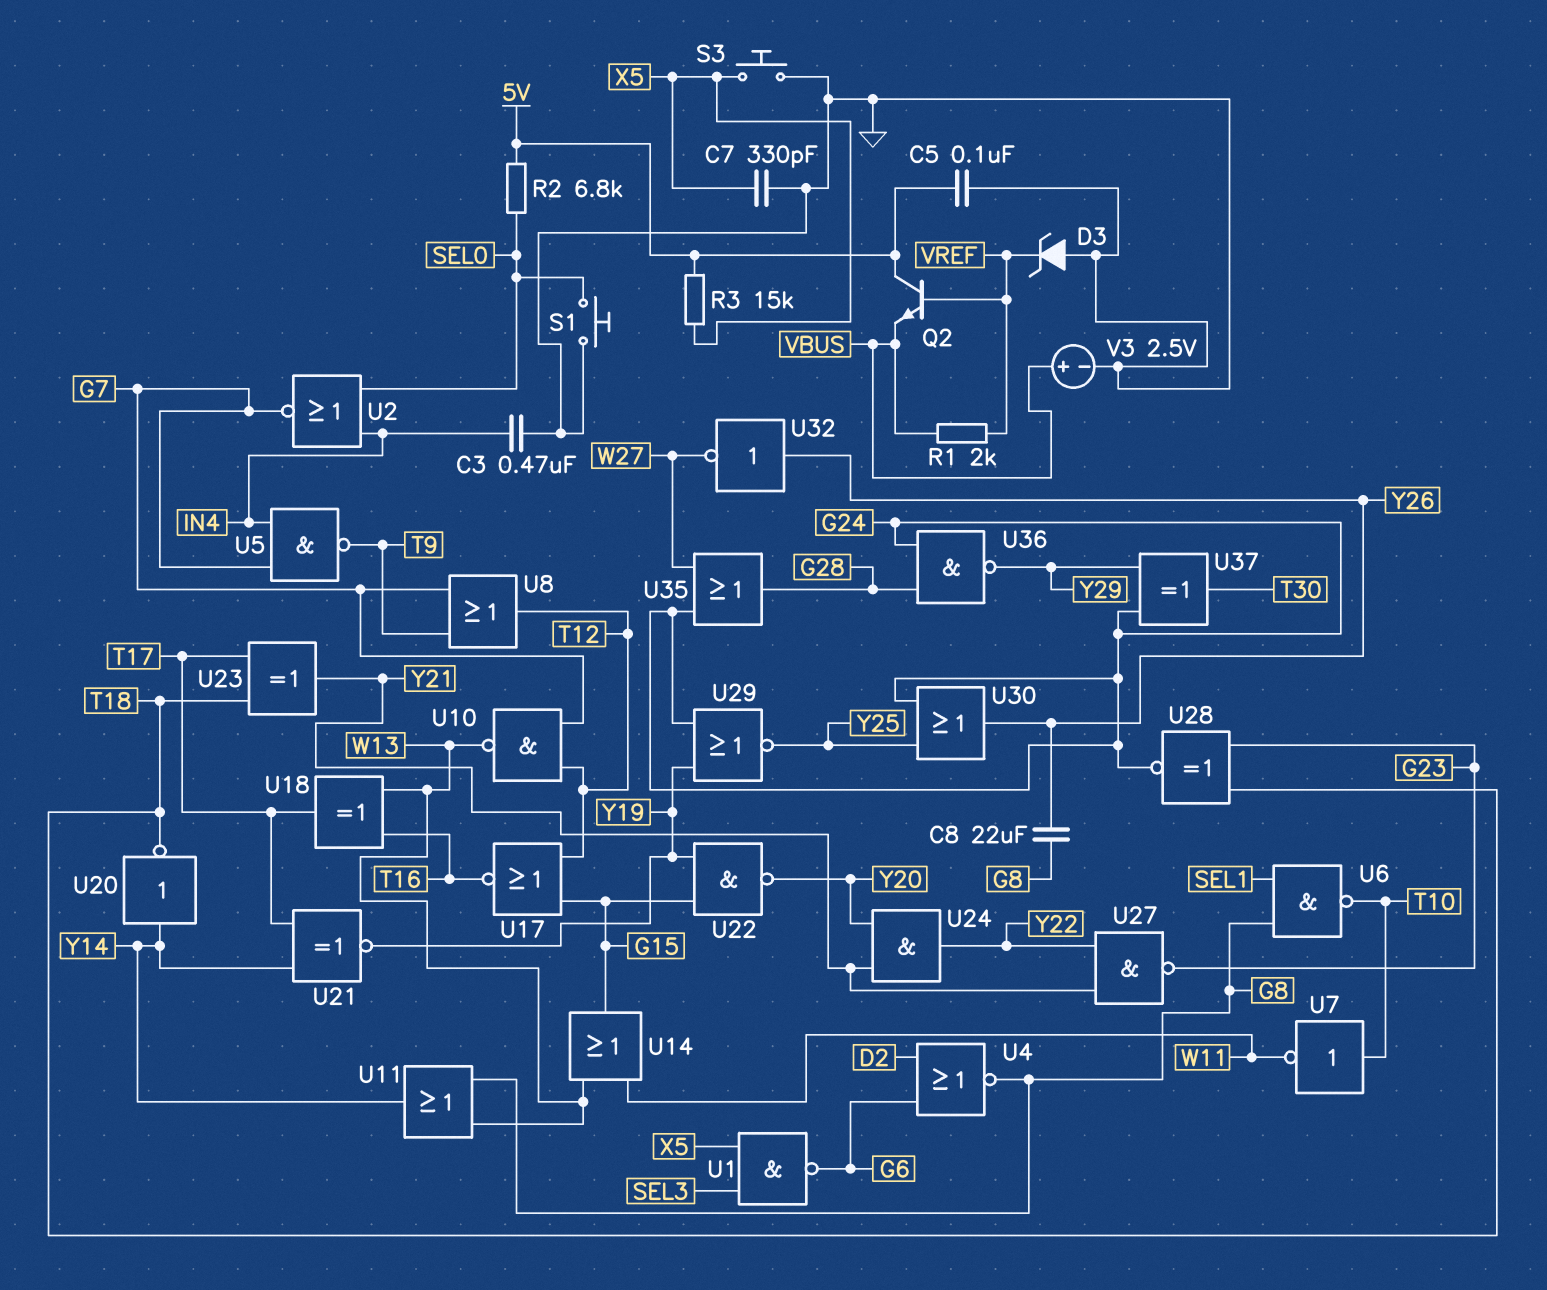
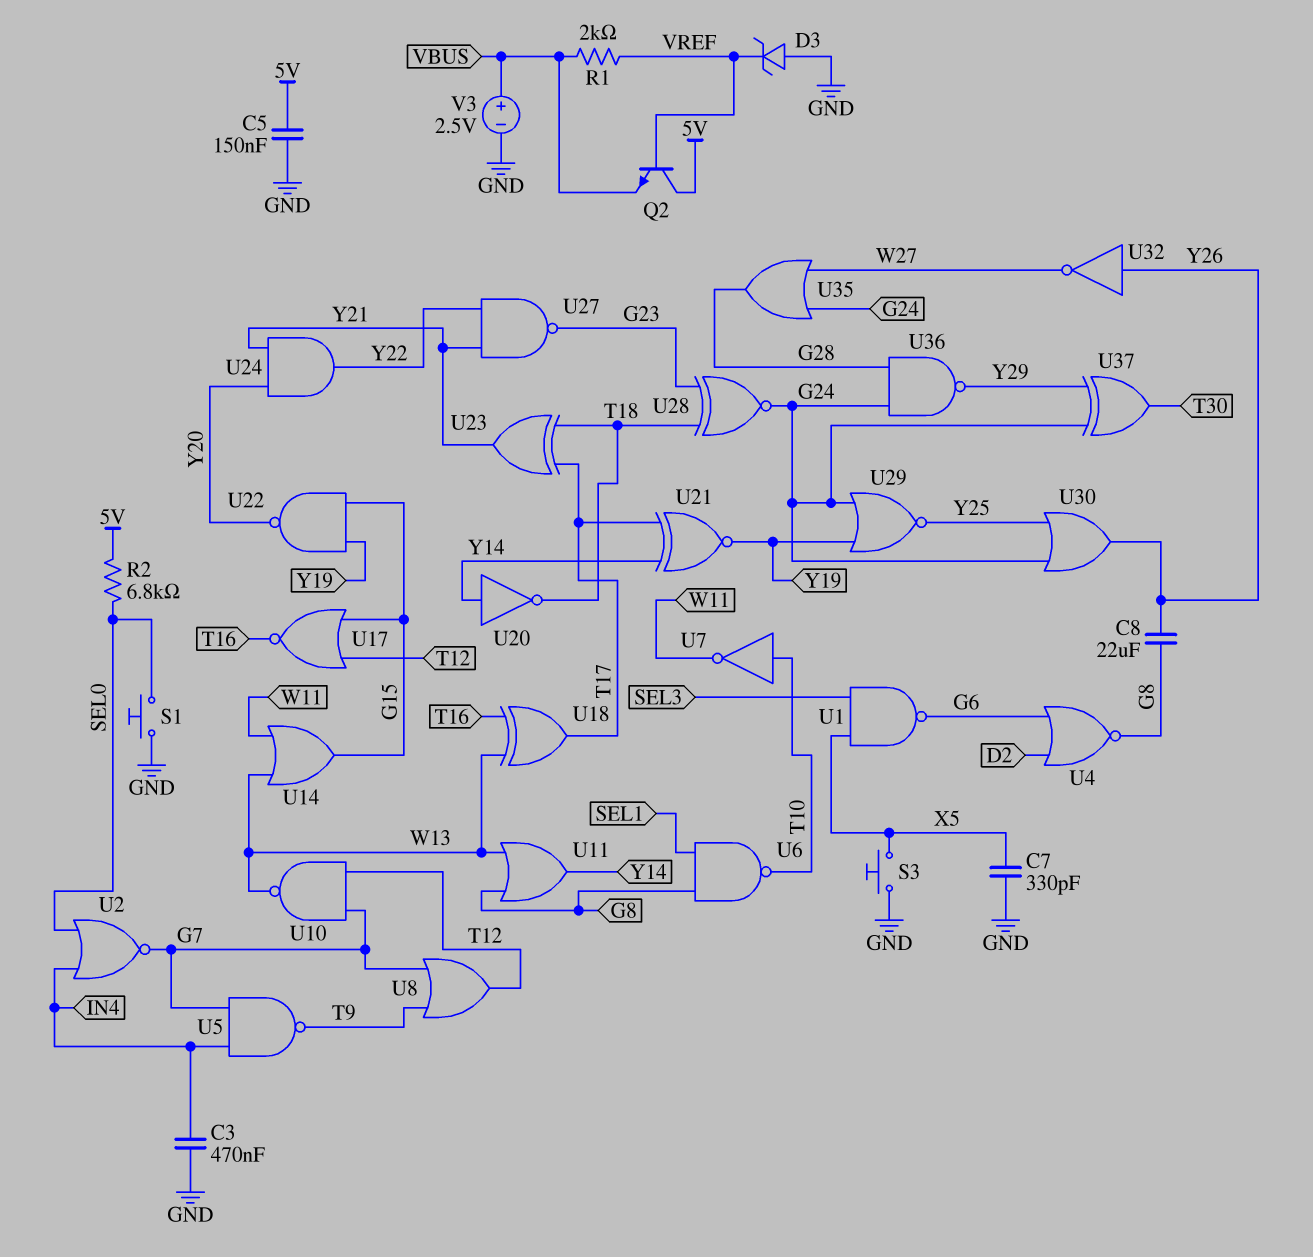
C5: 100nF (5V, GND) -> 150nF (5V, GND)
R3: 15k (5V, X5) -> none

